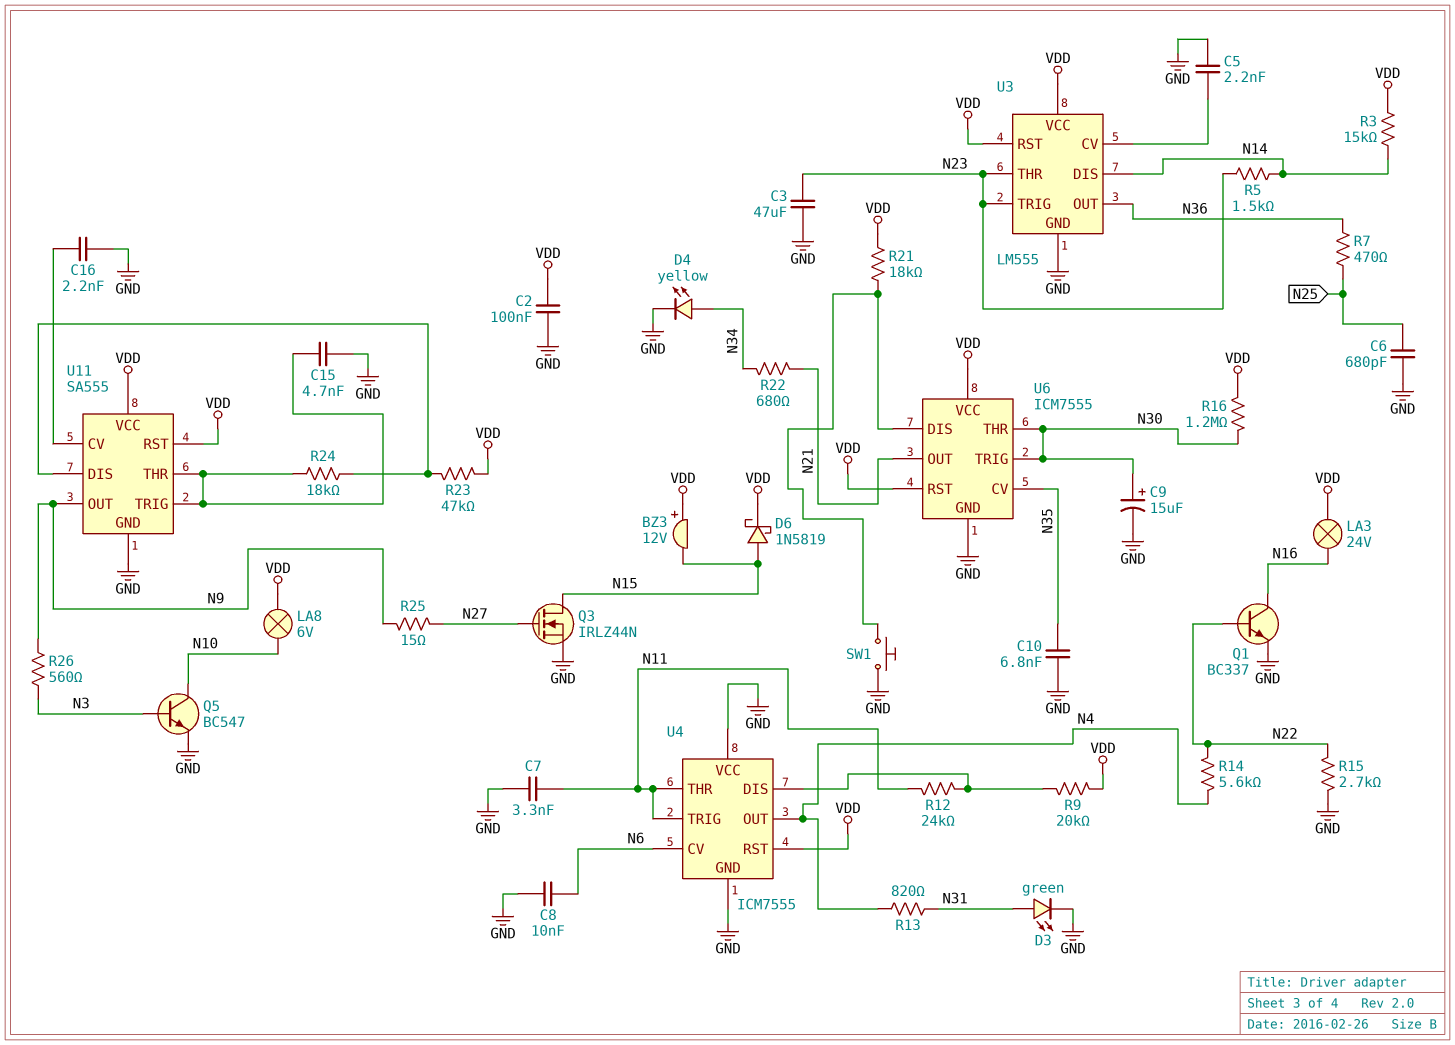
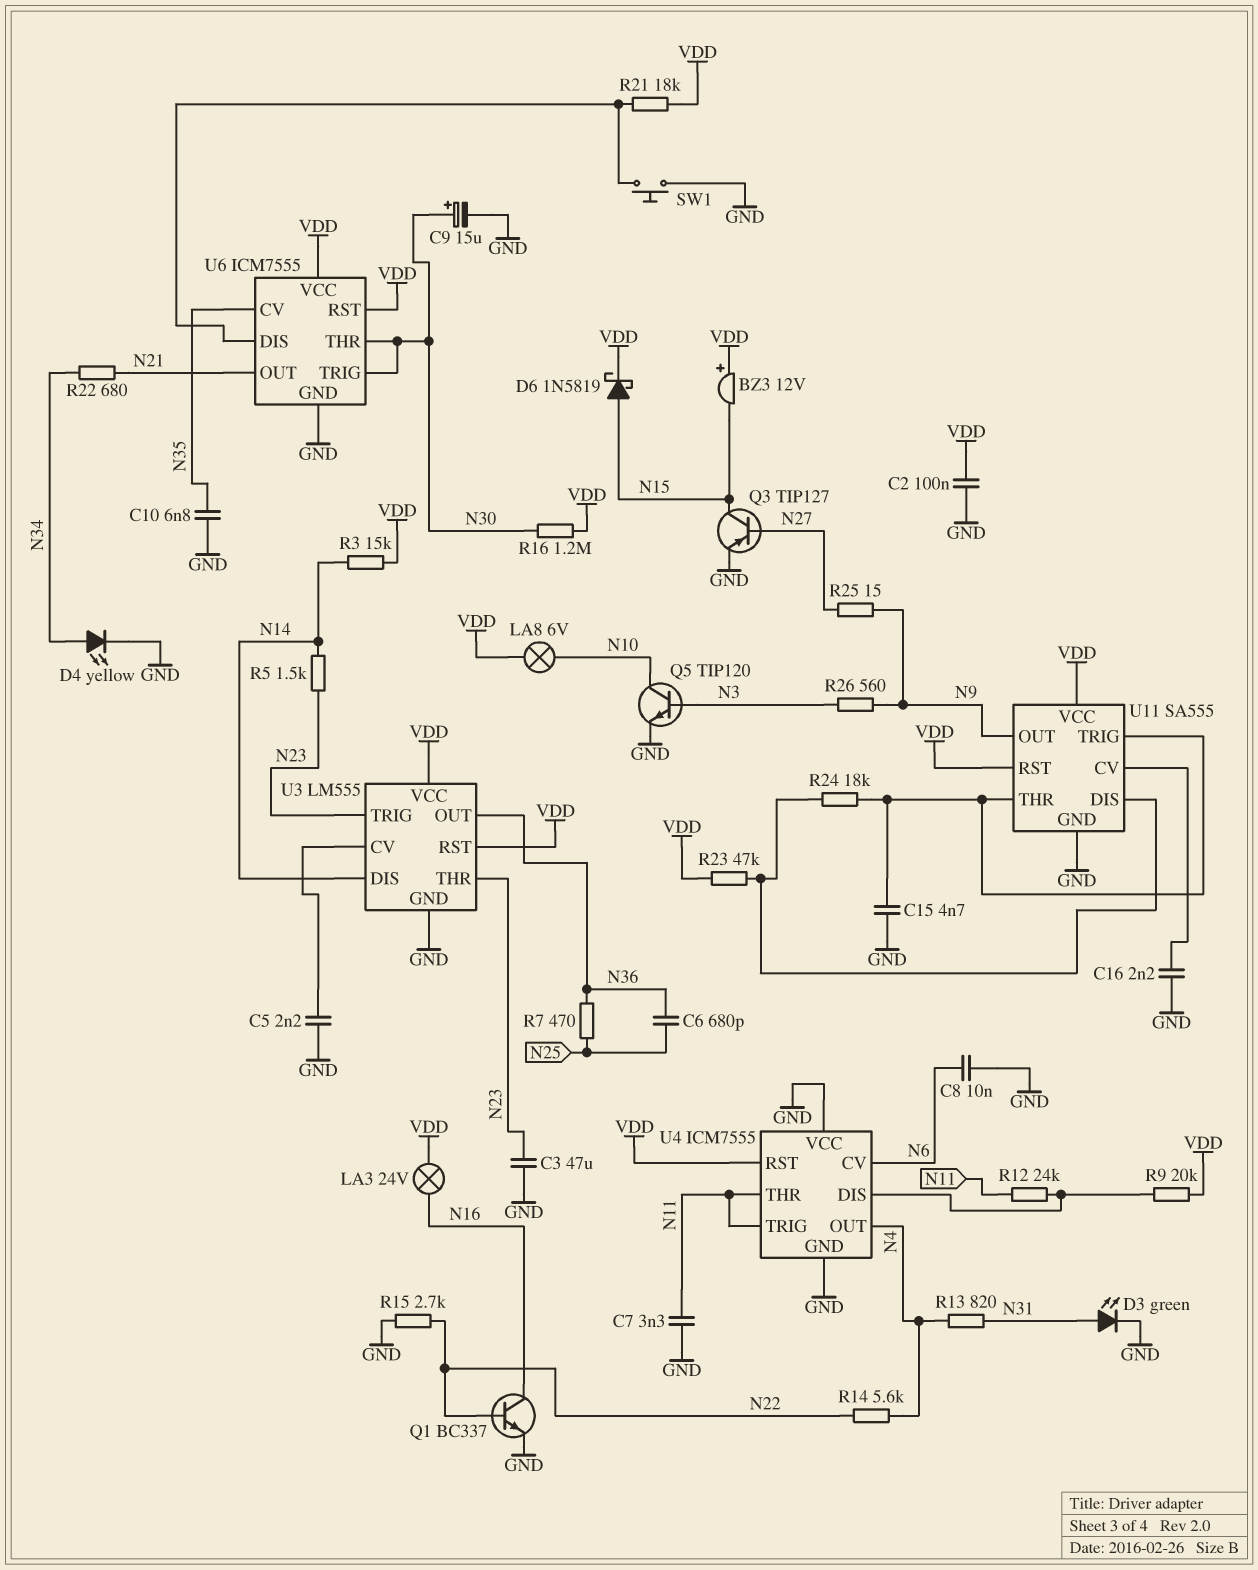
C6: 680pF (GND, N25) -> 680pF (N25, N36)
Q3: NMOS IRLZ44N (G N27, D N15, S GND) -> PNP TIP127 (B N27, C N15, E GND)
Q5: NPN BC547 (B N3, C N10, E GND) -> NPN TIP120 (B N3, C N10, E GND)

